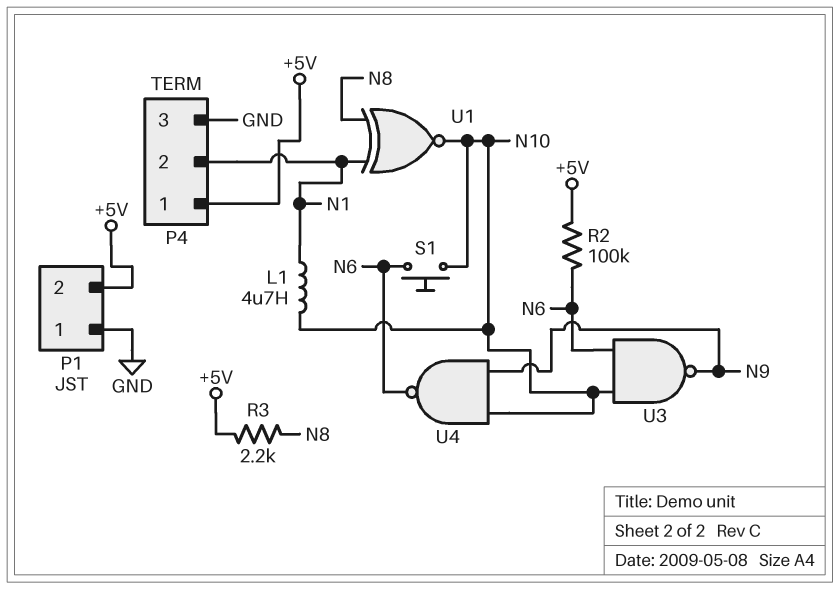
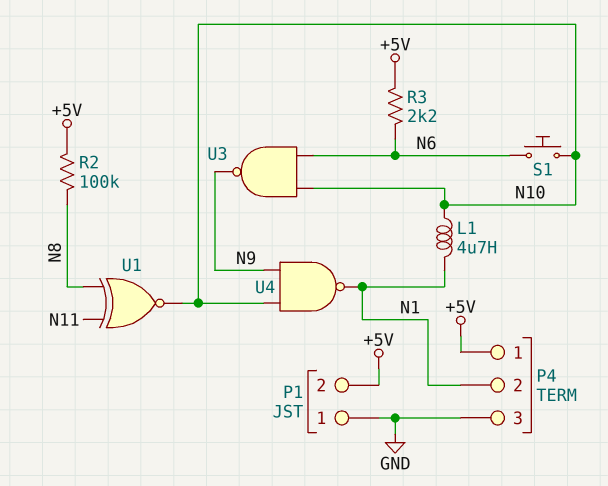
R2: 100k (+5V, N6) -> 100k (+5V, N8)
R3: 2.2k (+5V, N8) -> 2.2k (+5V, N6)
U1: XNOR (in N1, in N8, out N10) -> XNOR (in N8, in N11, out N10)
U4: NAND (in N9, in N10, out N6) -> NAND (in N9, in N10, out N1)

